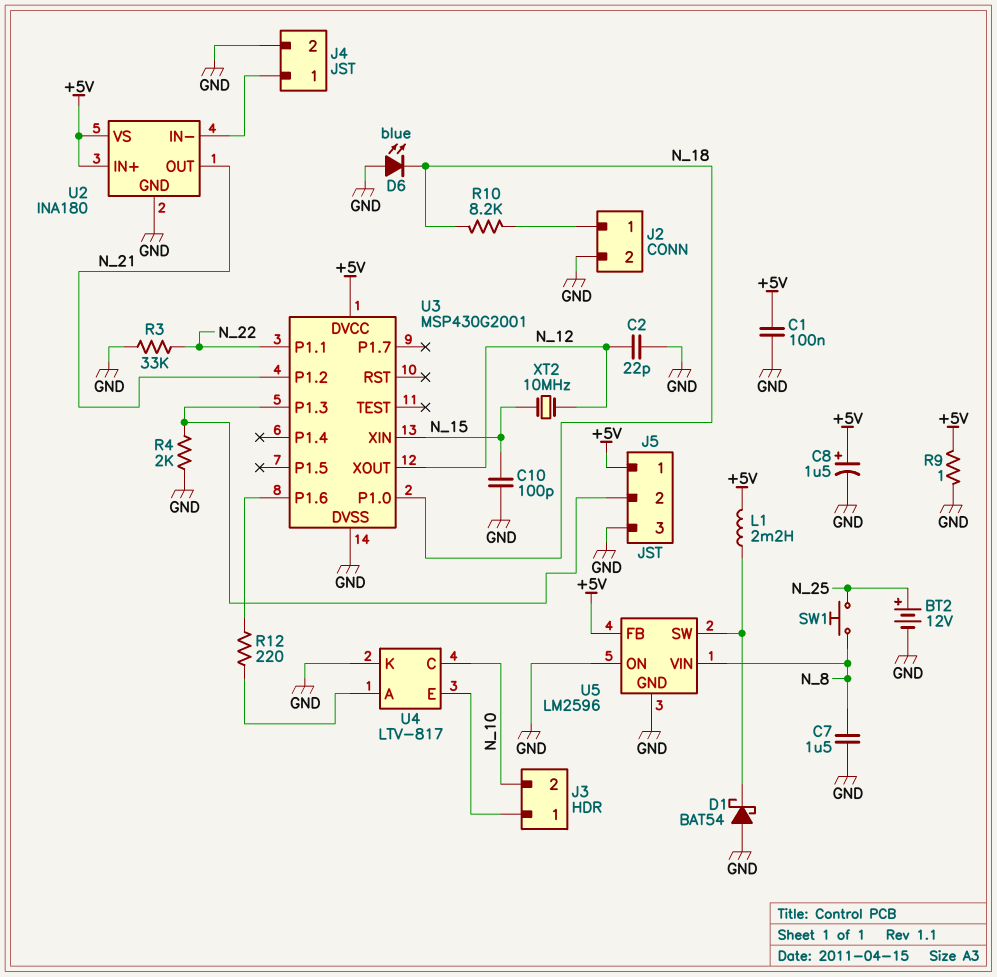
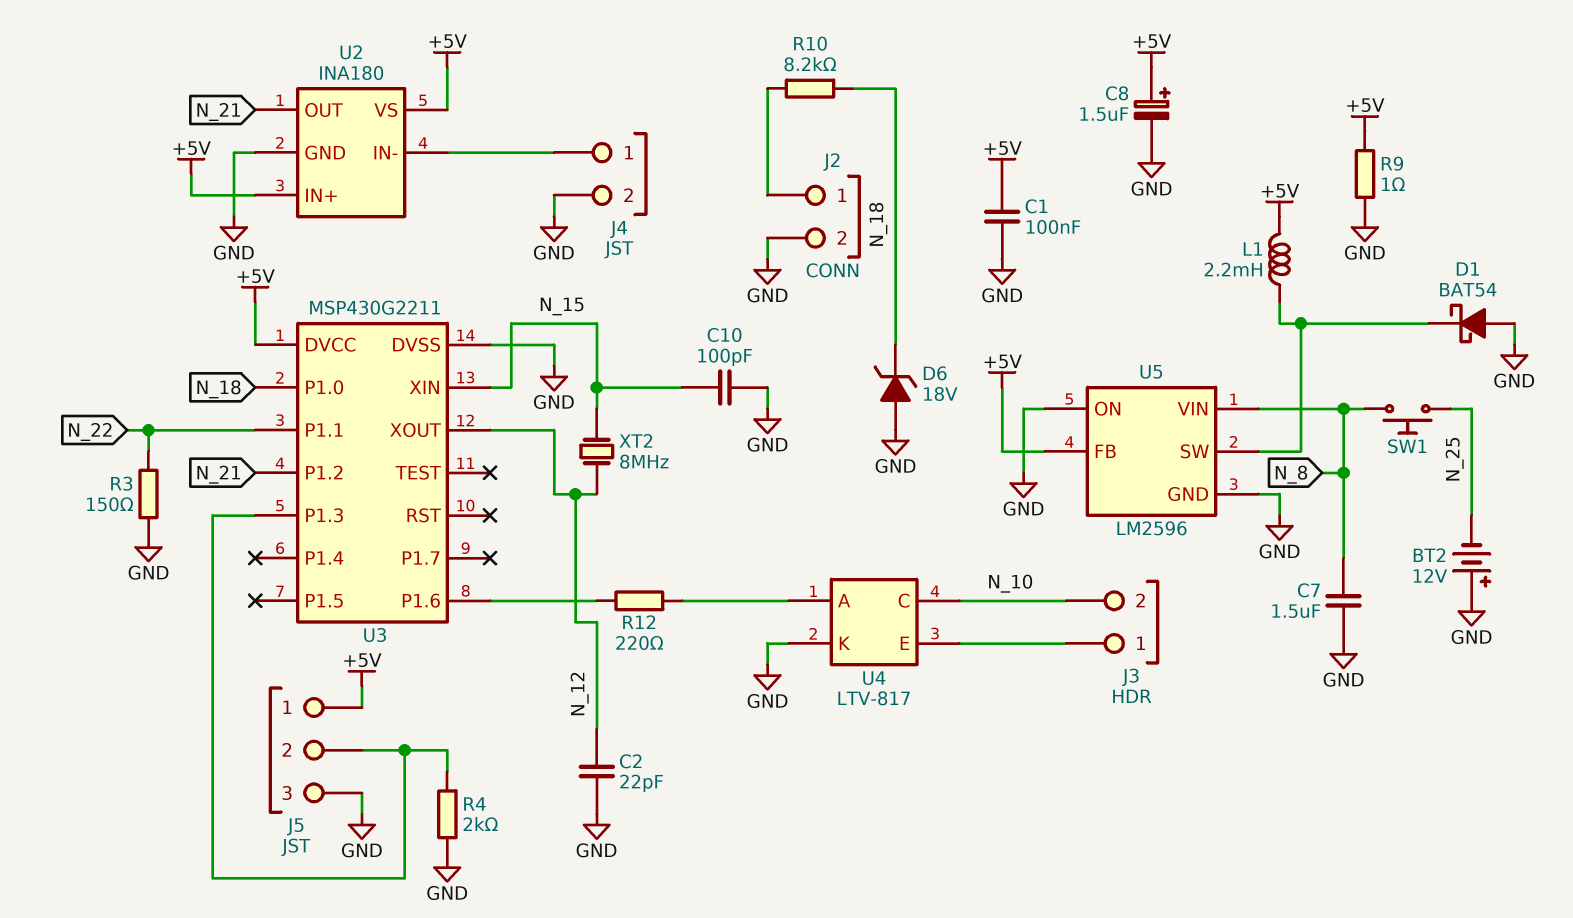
BT2: 12V (plus N_25, minus GND) -> 12V (plus GND, minus N_25)
D6: LED blue (A GND, K N_18) -> zener 18V (A GND, K N_18)
R3: 33k (GND, N_22) -> 150 (GND, N_22)
U3: MSP430G2001 -> MSP430G2211
XT2: 10MHz (N_12, N_15) -> 8MHz (N_12, N_15)

